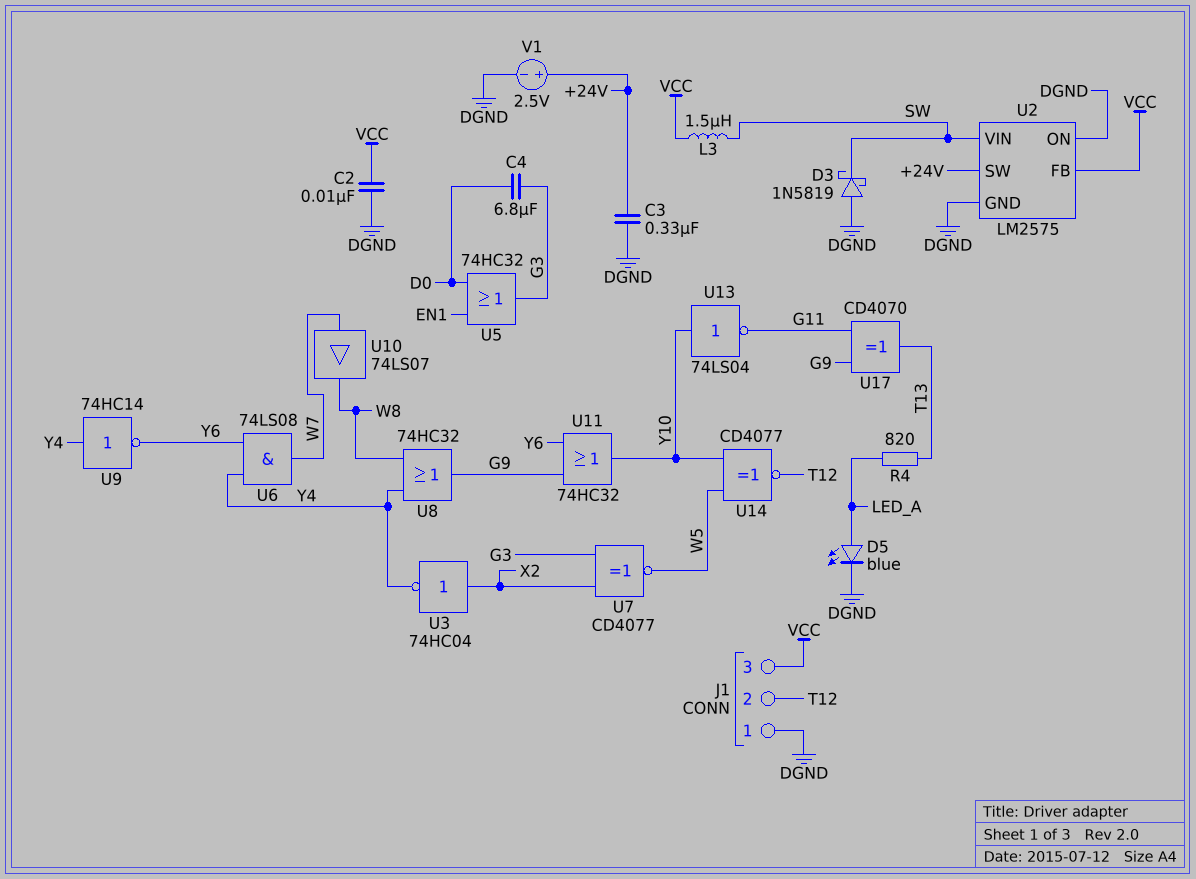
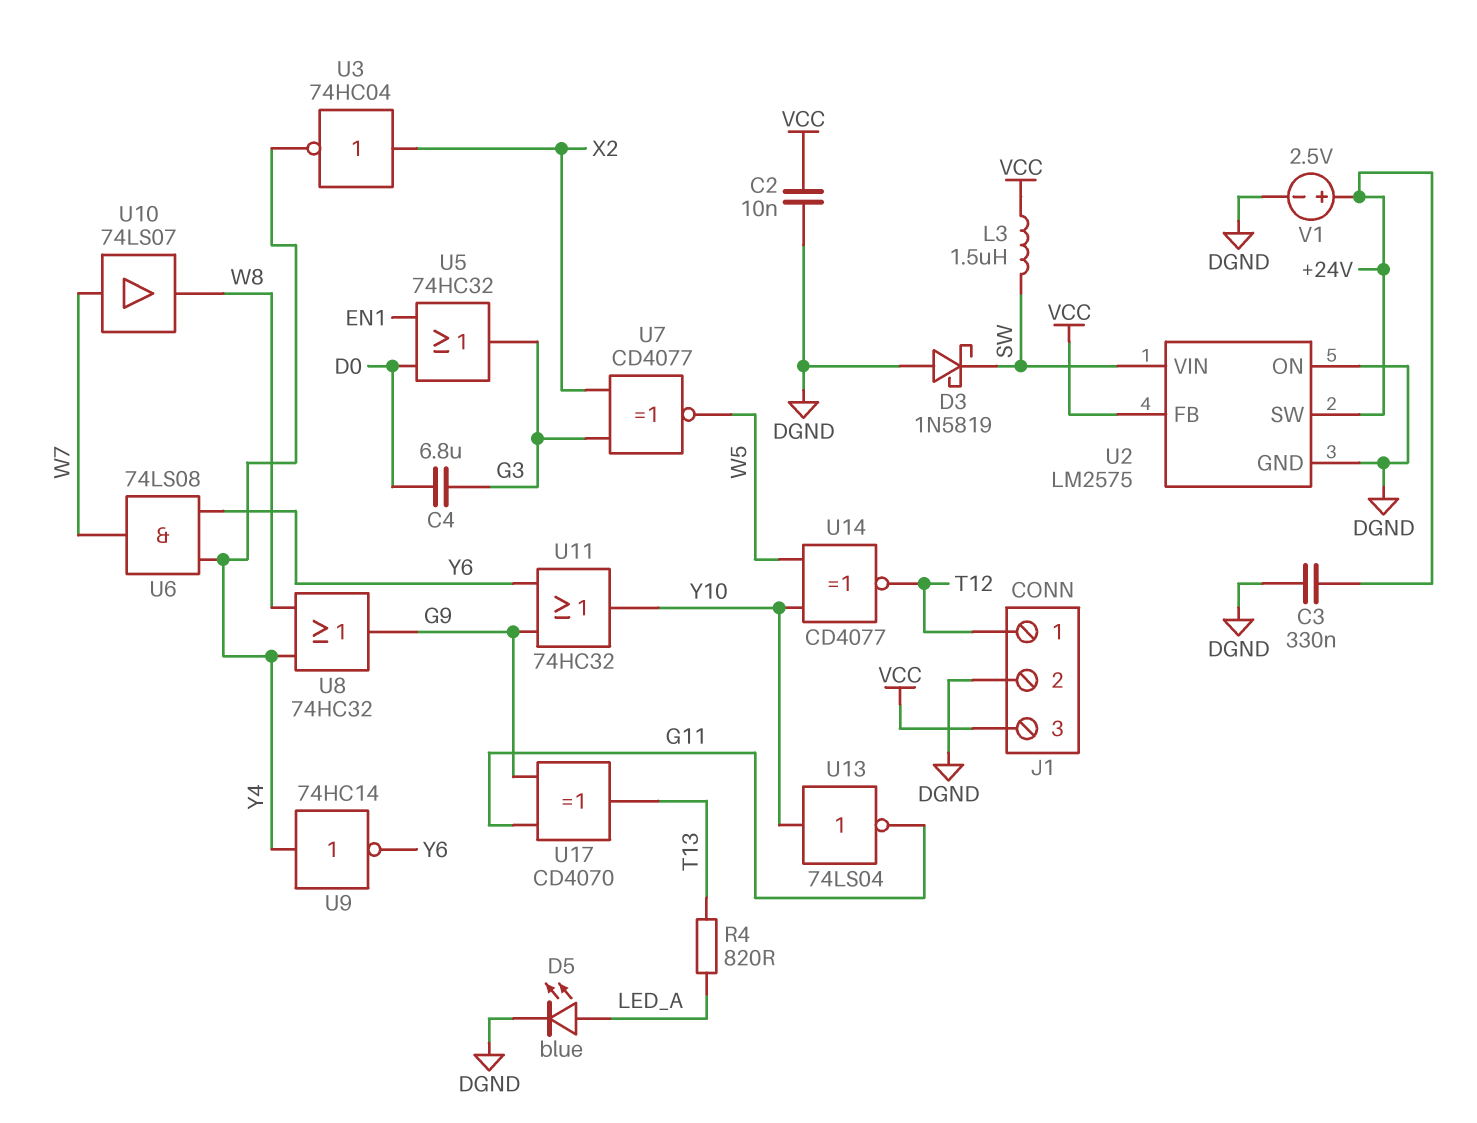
J1 pin 1: DGND -> T12
J1 pin 2: T12 -> DGND

